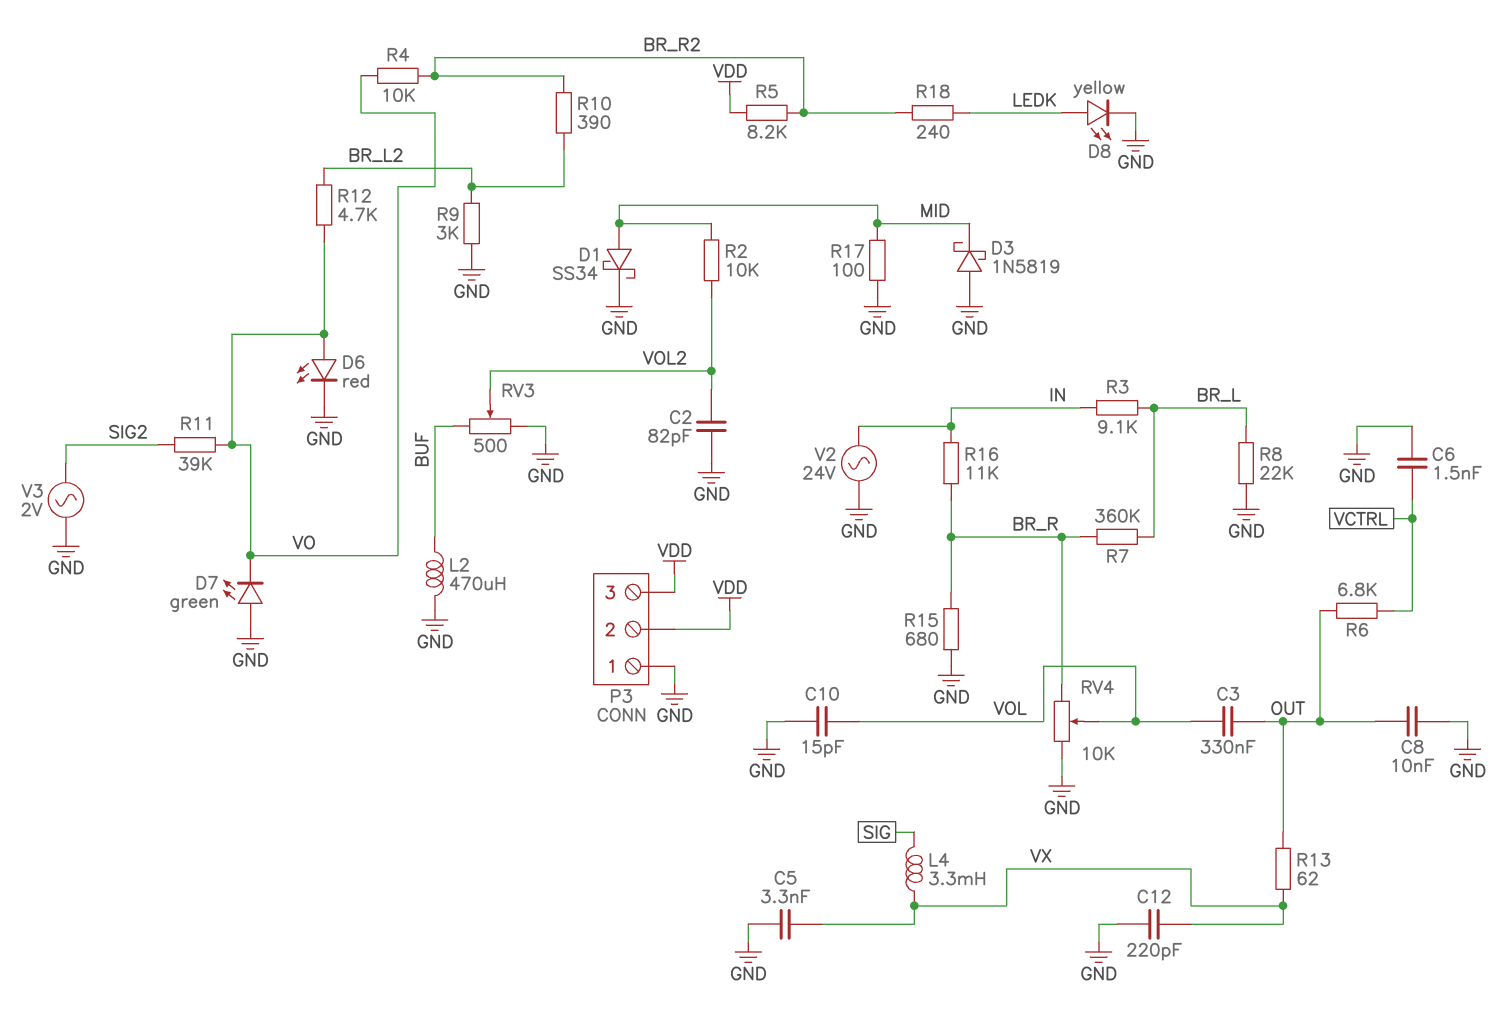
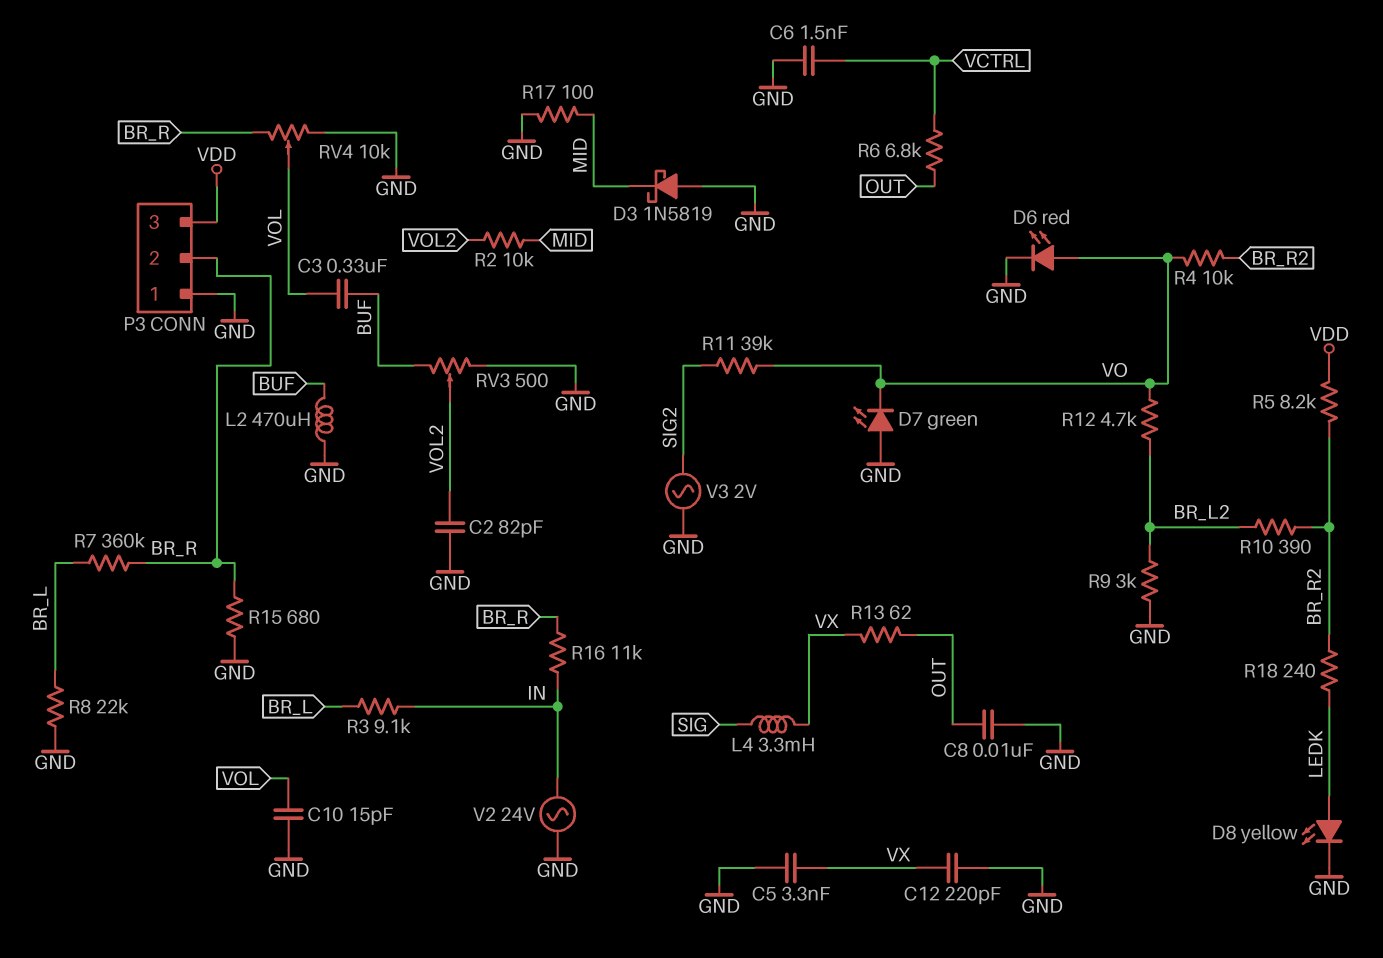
C3: 330nF (OUT, VOL) -> 330nF (BUF, VOL)
D1: schottky SS34 (A MID, K GND) -> none
P3 pin 2: VDD -> BR_R

